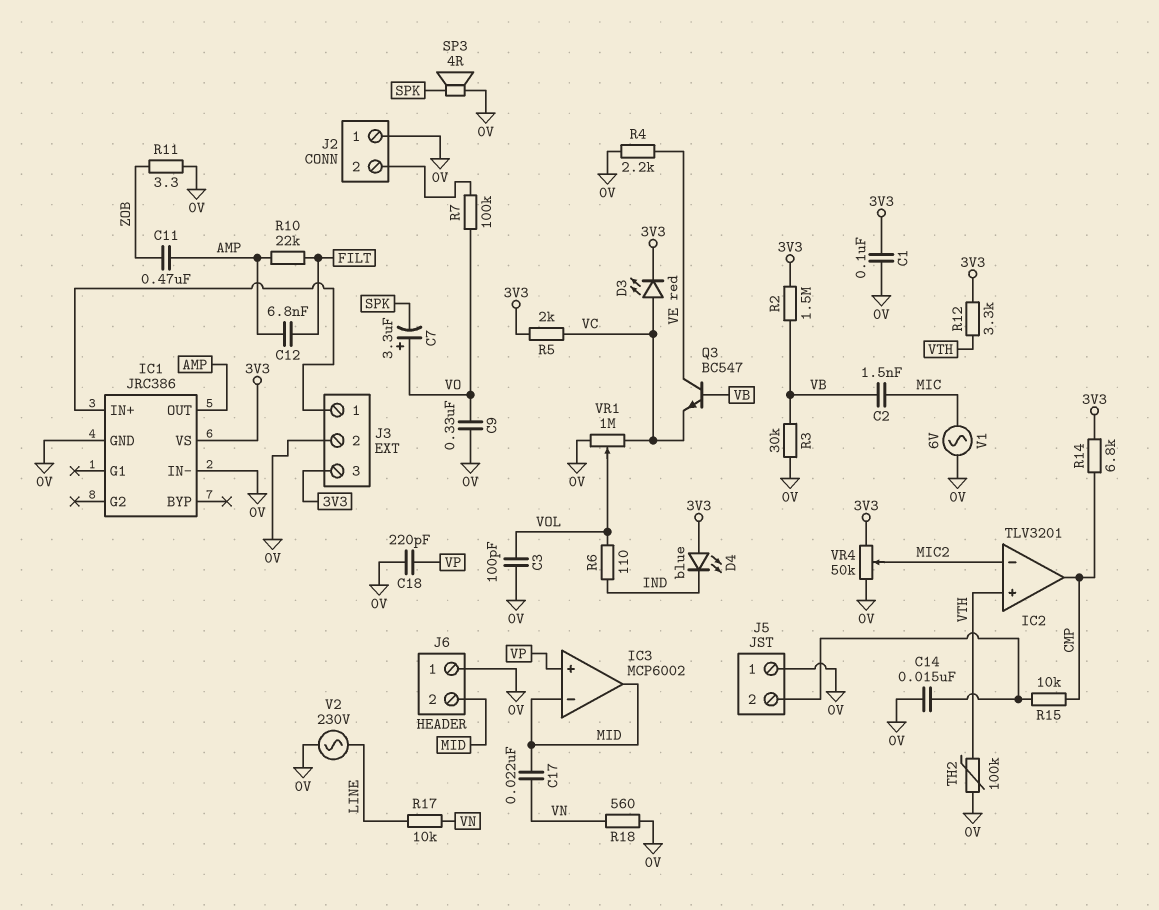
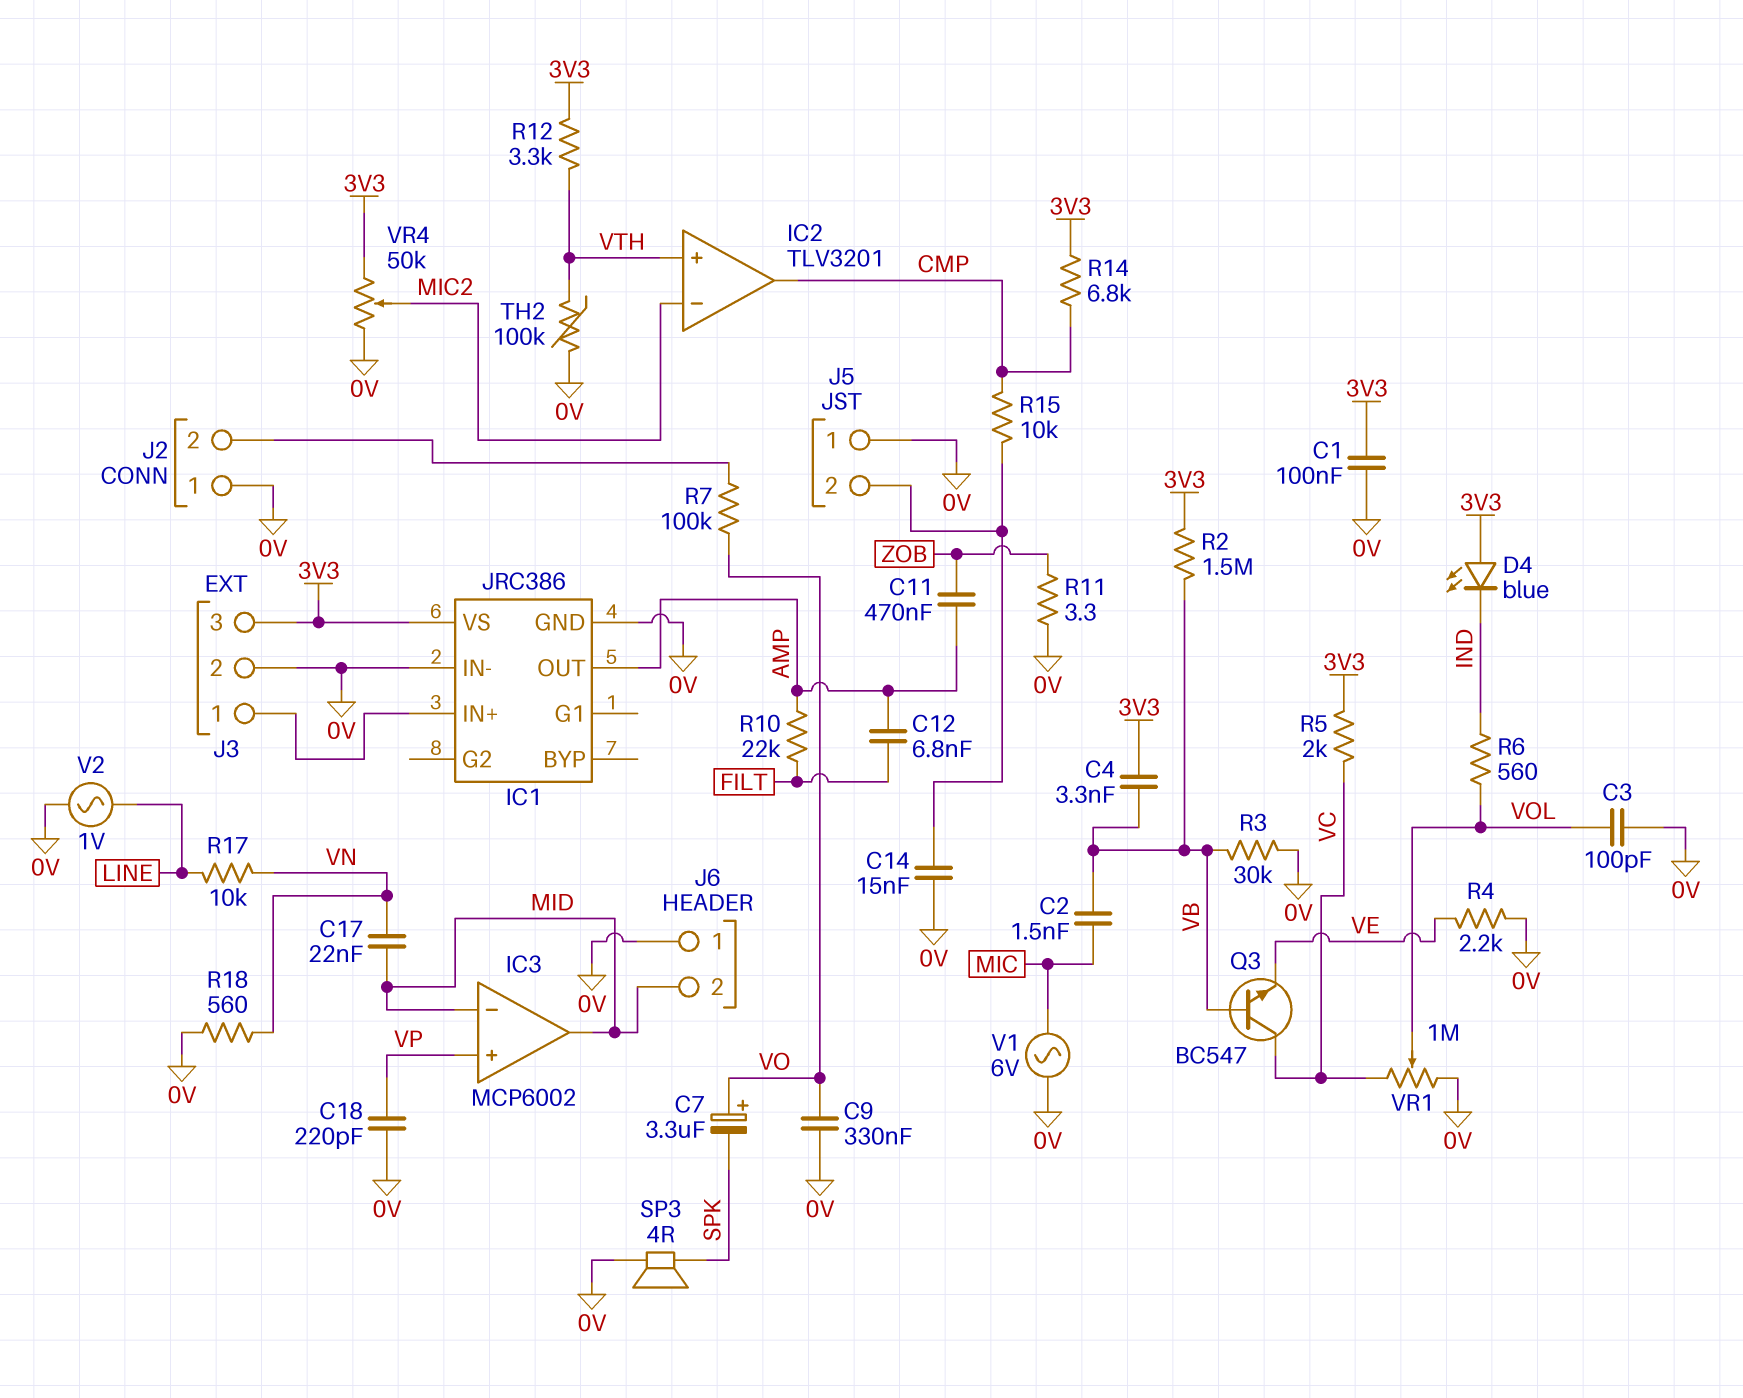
C4: none -> 3.3nF (3V3, VB)
D3: LED red (A VC, K 3V3) -> none
Q3: NPN BC547 (B VB, C VE, E VC) -> NPN BC547 (B VB, C VC, E VE)
R6: 110 (IND, VOL) -> 560 (IND, VOL)
V2: AC 230V (0V, LINE) -> AC 1V (0V, LINE)

